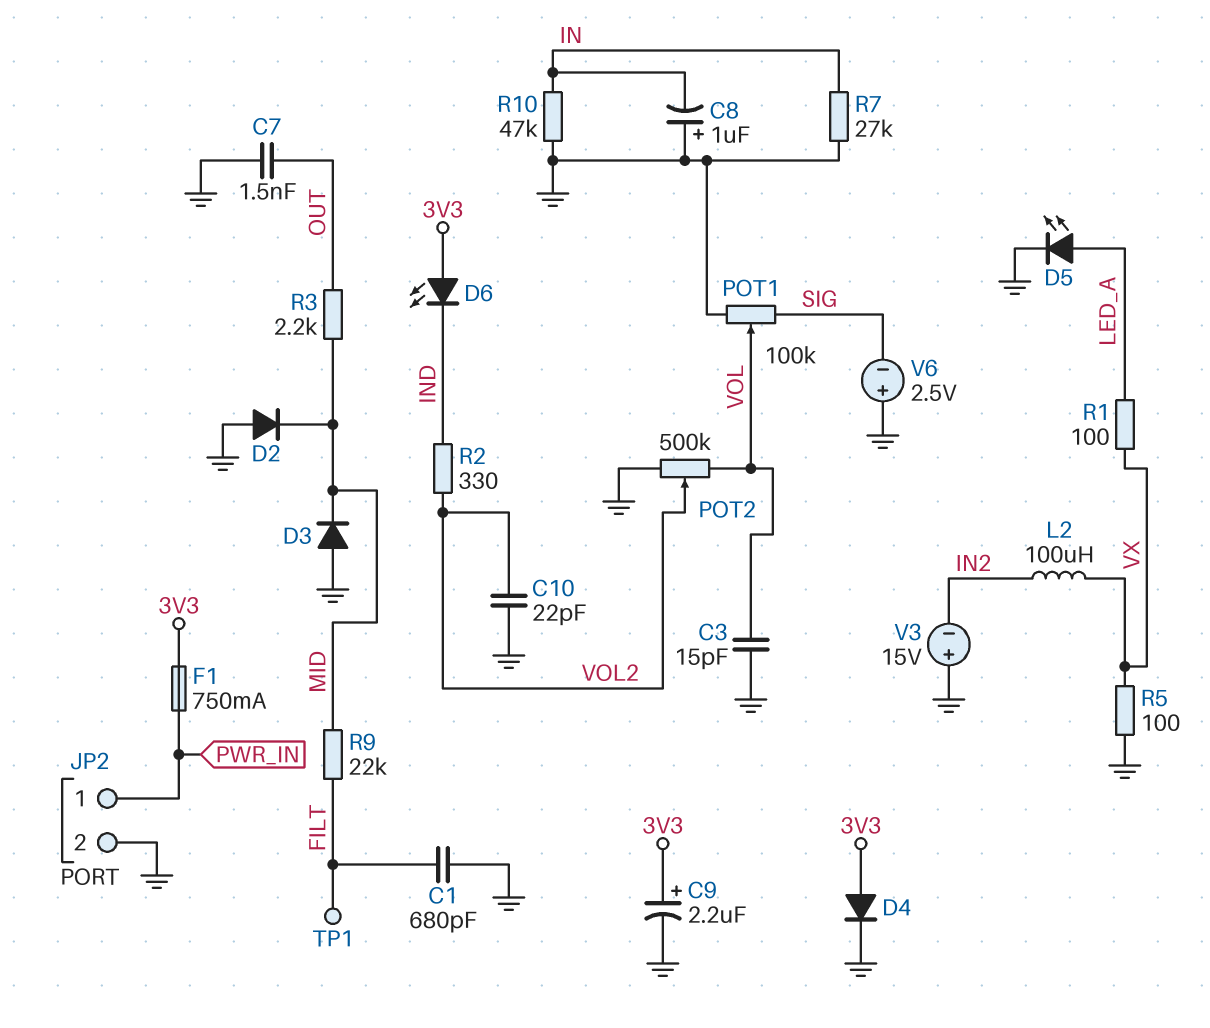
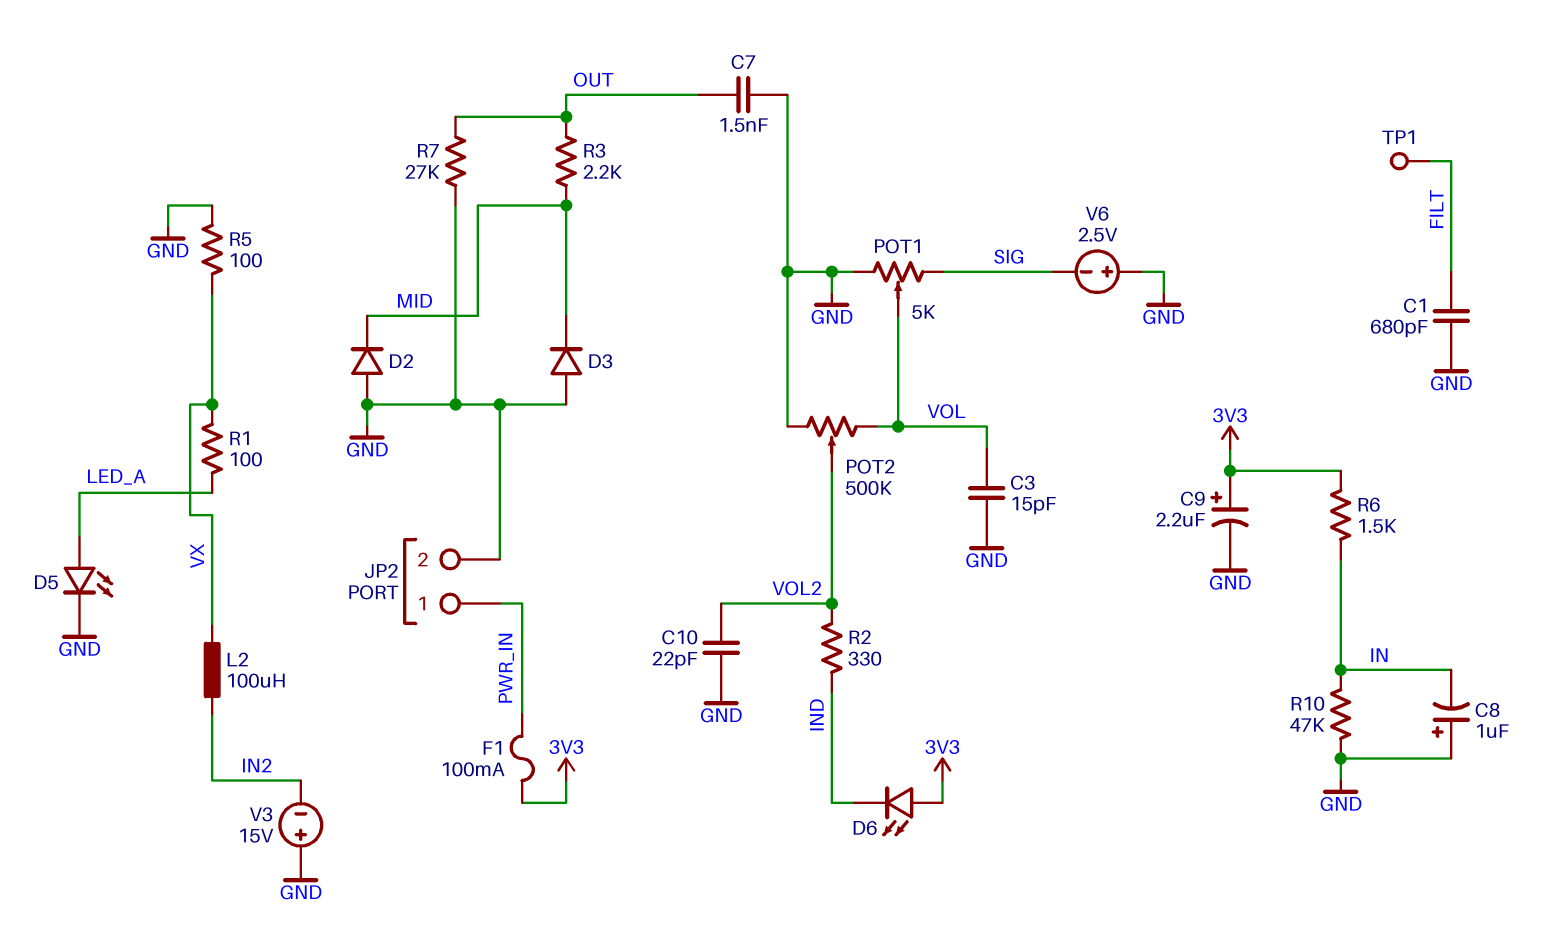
D4: diode (A 3V3, K GND) -> none
F1: 750mA (3V3, PWR_IN) -> 100mA (3V3, PWR_IN)
POT1: 100k (GND, SIG, wiper VOL) -> 5k (GND, SIG, wiper VOL)
R6: none -> 1.5k (3V3, IN)
R7: 27k (GND, IN) -> 27k (GND, OUT)
R9: 22k (FILT, MID) -> none

